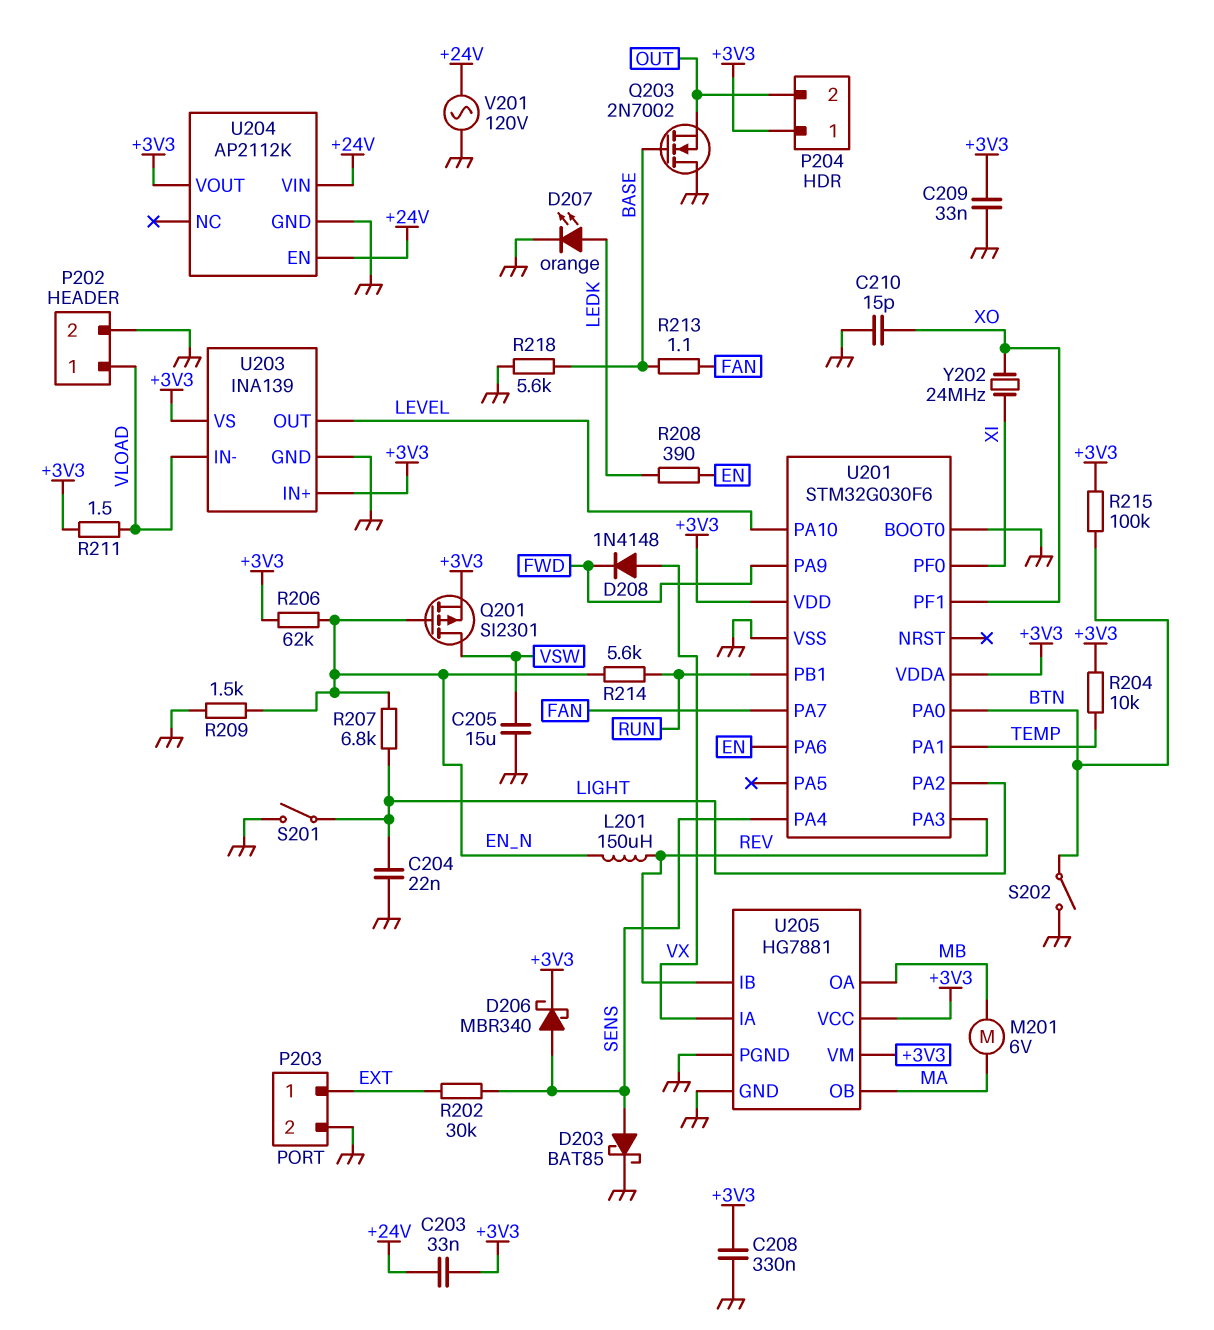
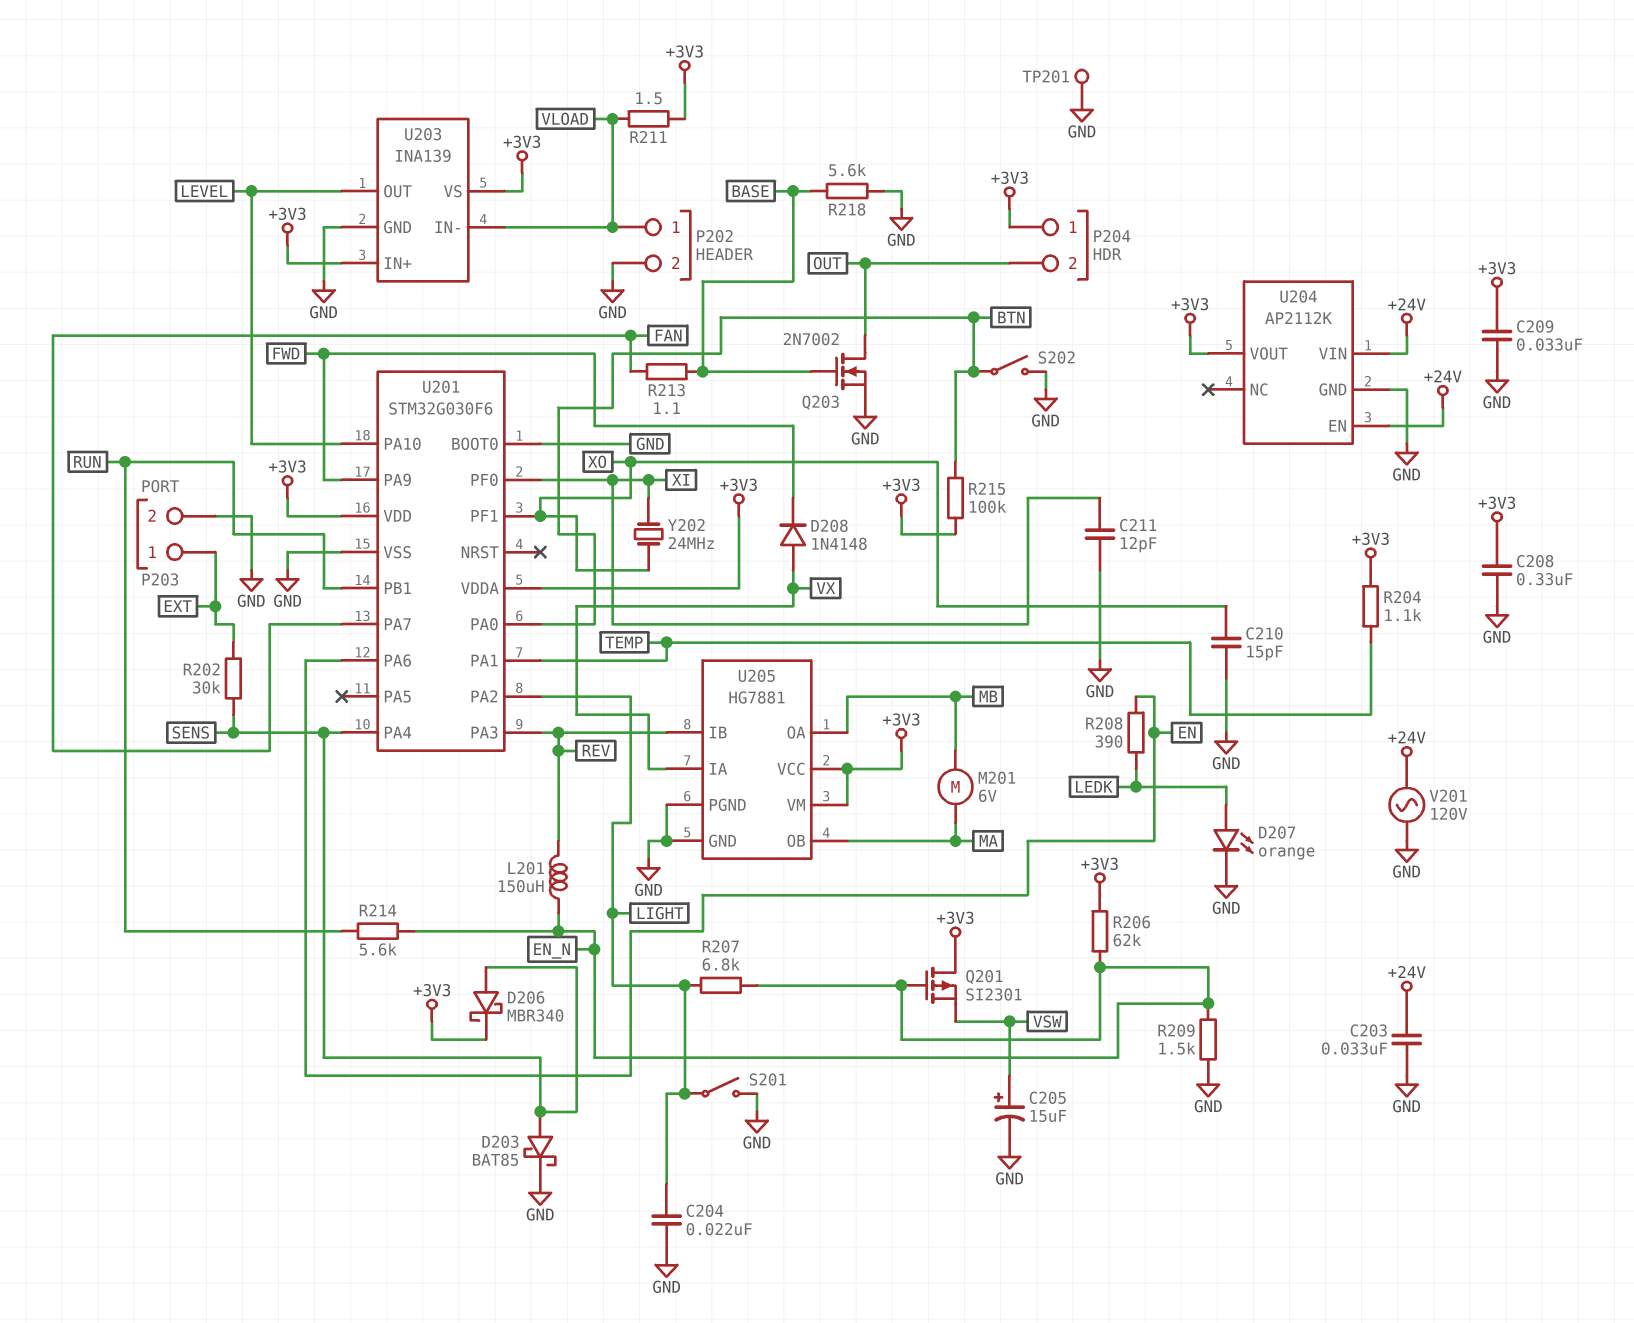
C203: 33nF (+3V3, +24V) -> 33nF (+24V, GND)
C205: 15uF (GND, VSW) -> 15uF (plus VSW, minus GND)
C211: none -> 12pF (GND, XI)
Q201: PMOS SI2301 (G EN_N, D VSW, S +3V3) -> PMOS SI2301 (G EN_N, D +3V3, S VSW)
Q203: NMOS 2N7002 (G BASE, D GND, S OUT) -> NMOS 2N7002 (G BASE, D OUT, S GND)
R204: 10k (+3V3, TEMP) -> 1.1k (+3V3, TEMP)
TP201: none -> test point (GND)

